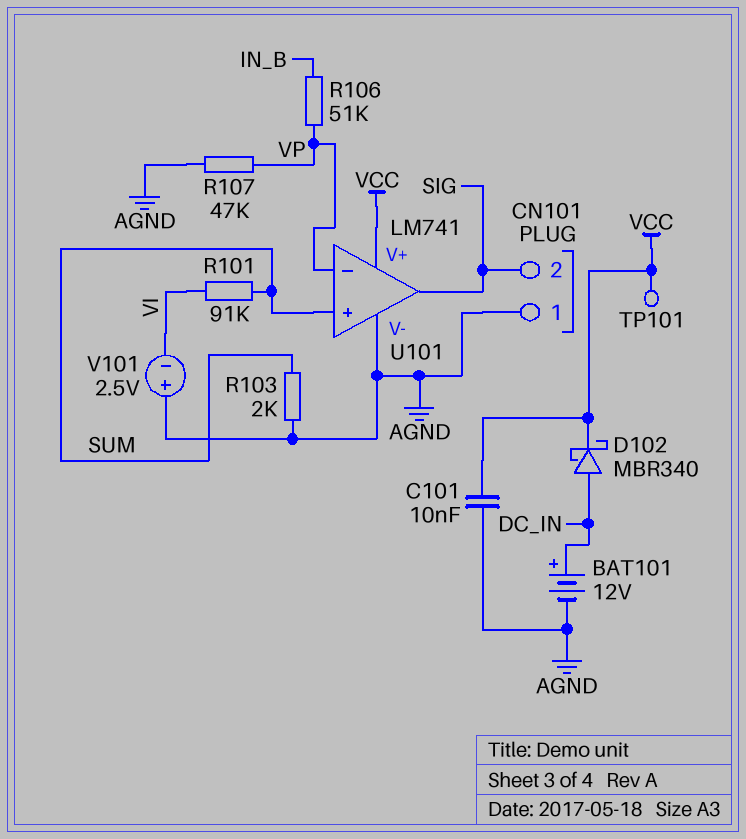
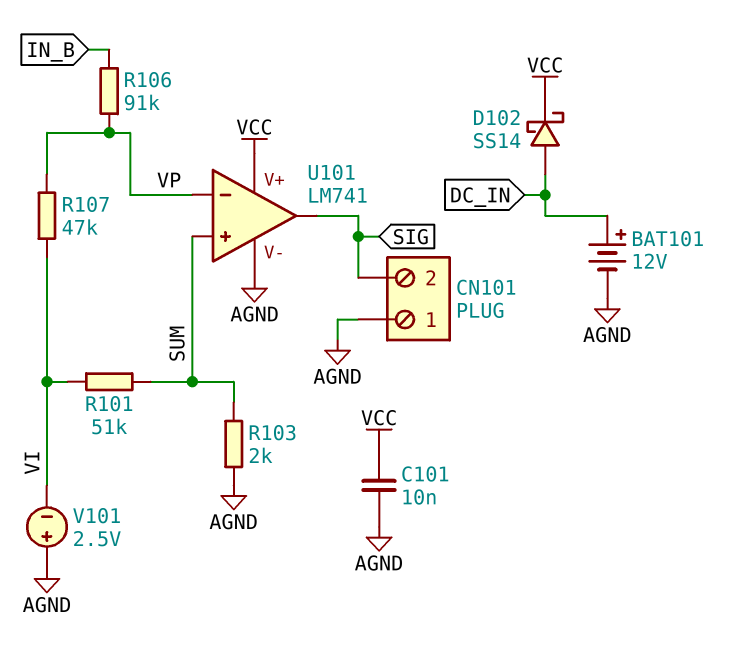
D102: schottky MBR340 (A DC_IN, K VCC) -> schottky SS14 (A DC_IN, K VCC)
R101: 91k (SUM, VI) -> 51k (SUM, VI)
R106: 51k (IN_B, VP) -> 91k (IN_B, VP)
R107: 47k (AGND, VP) -> 47k (VI, VP)
TP101: test point (VCC) -> none

